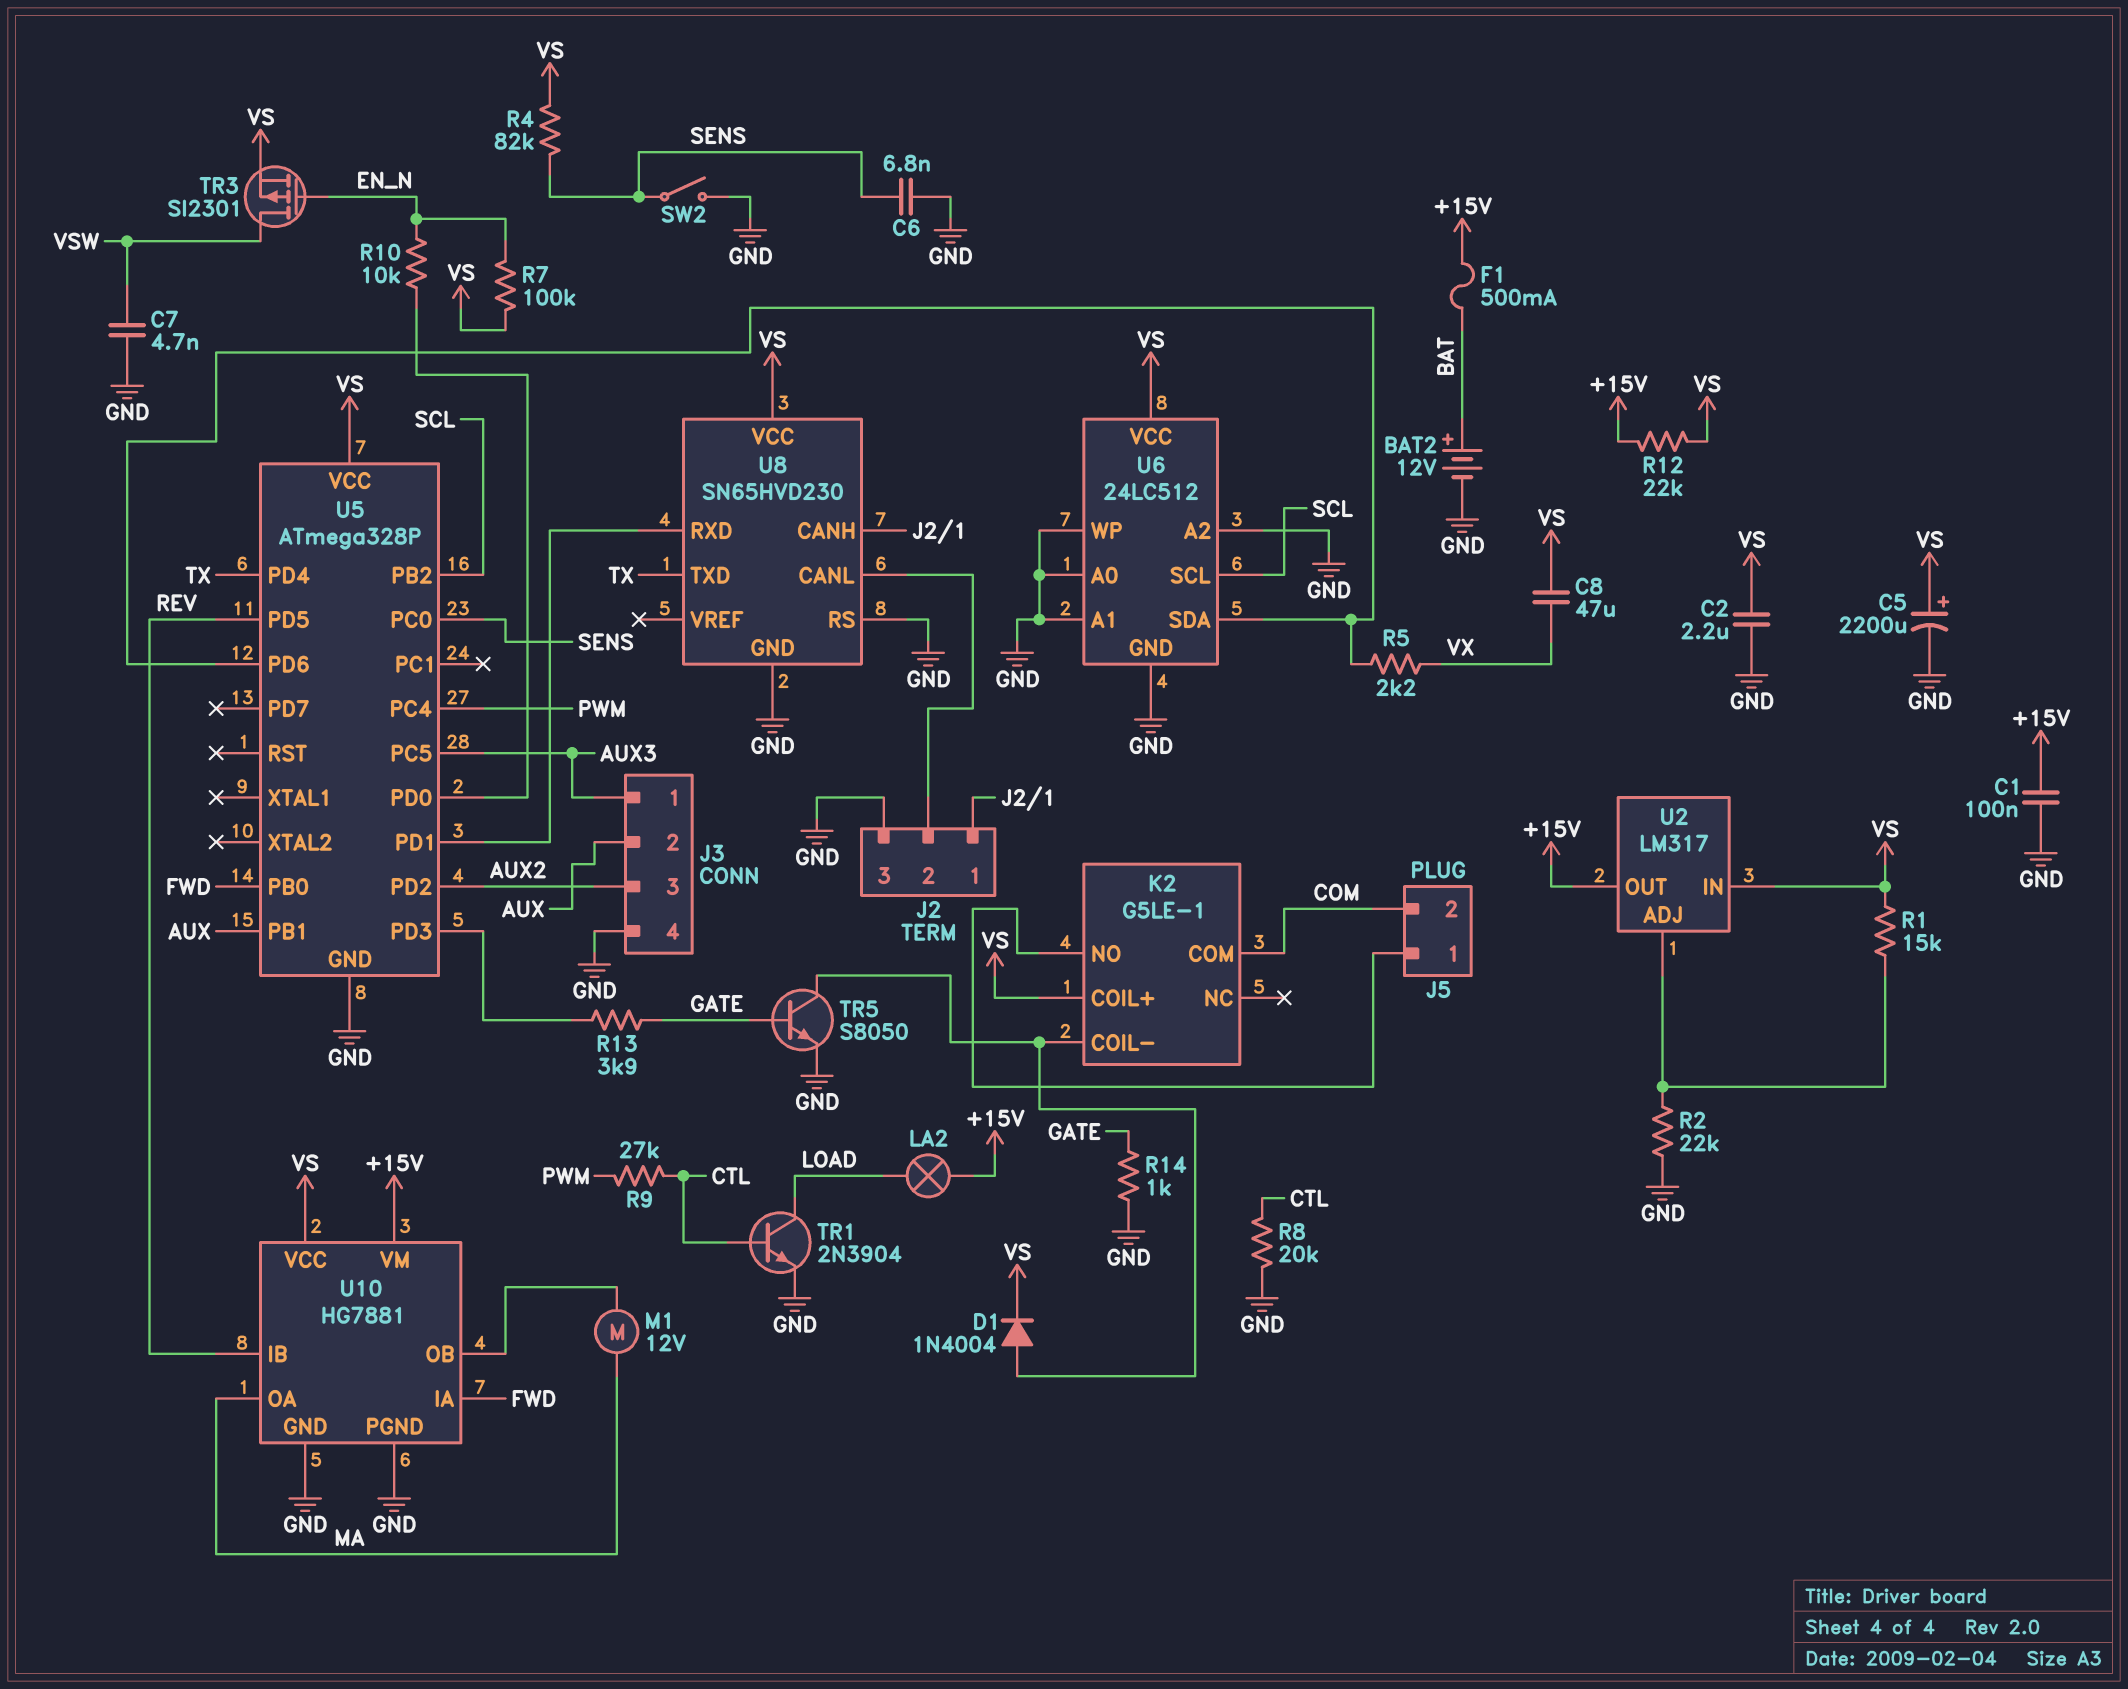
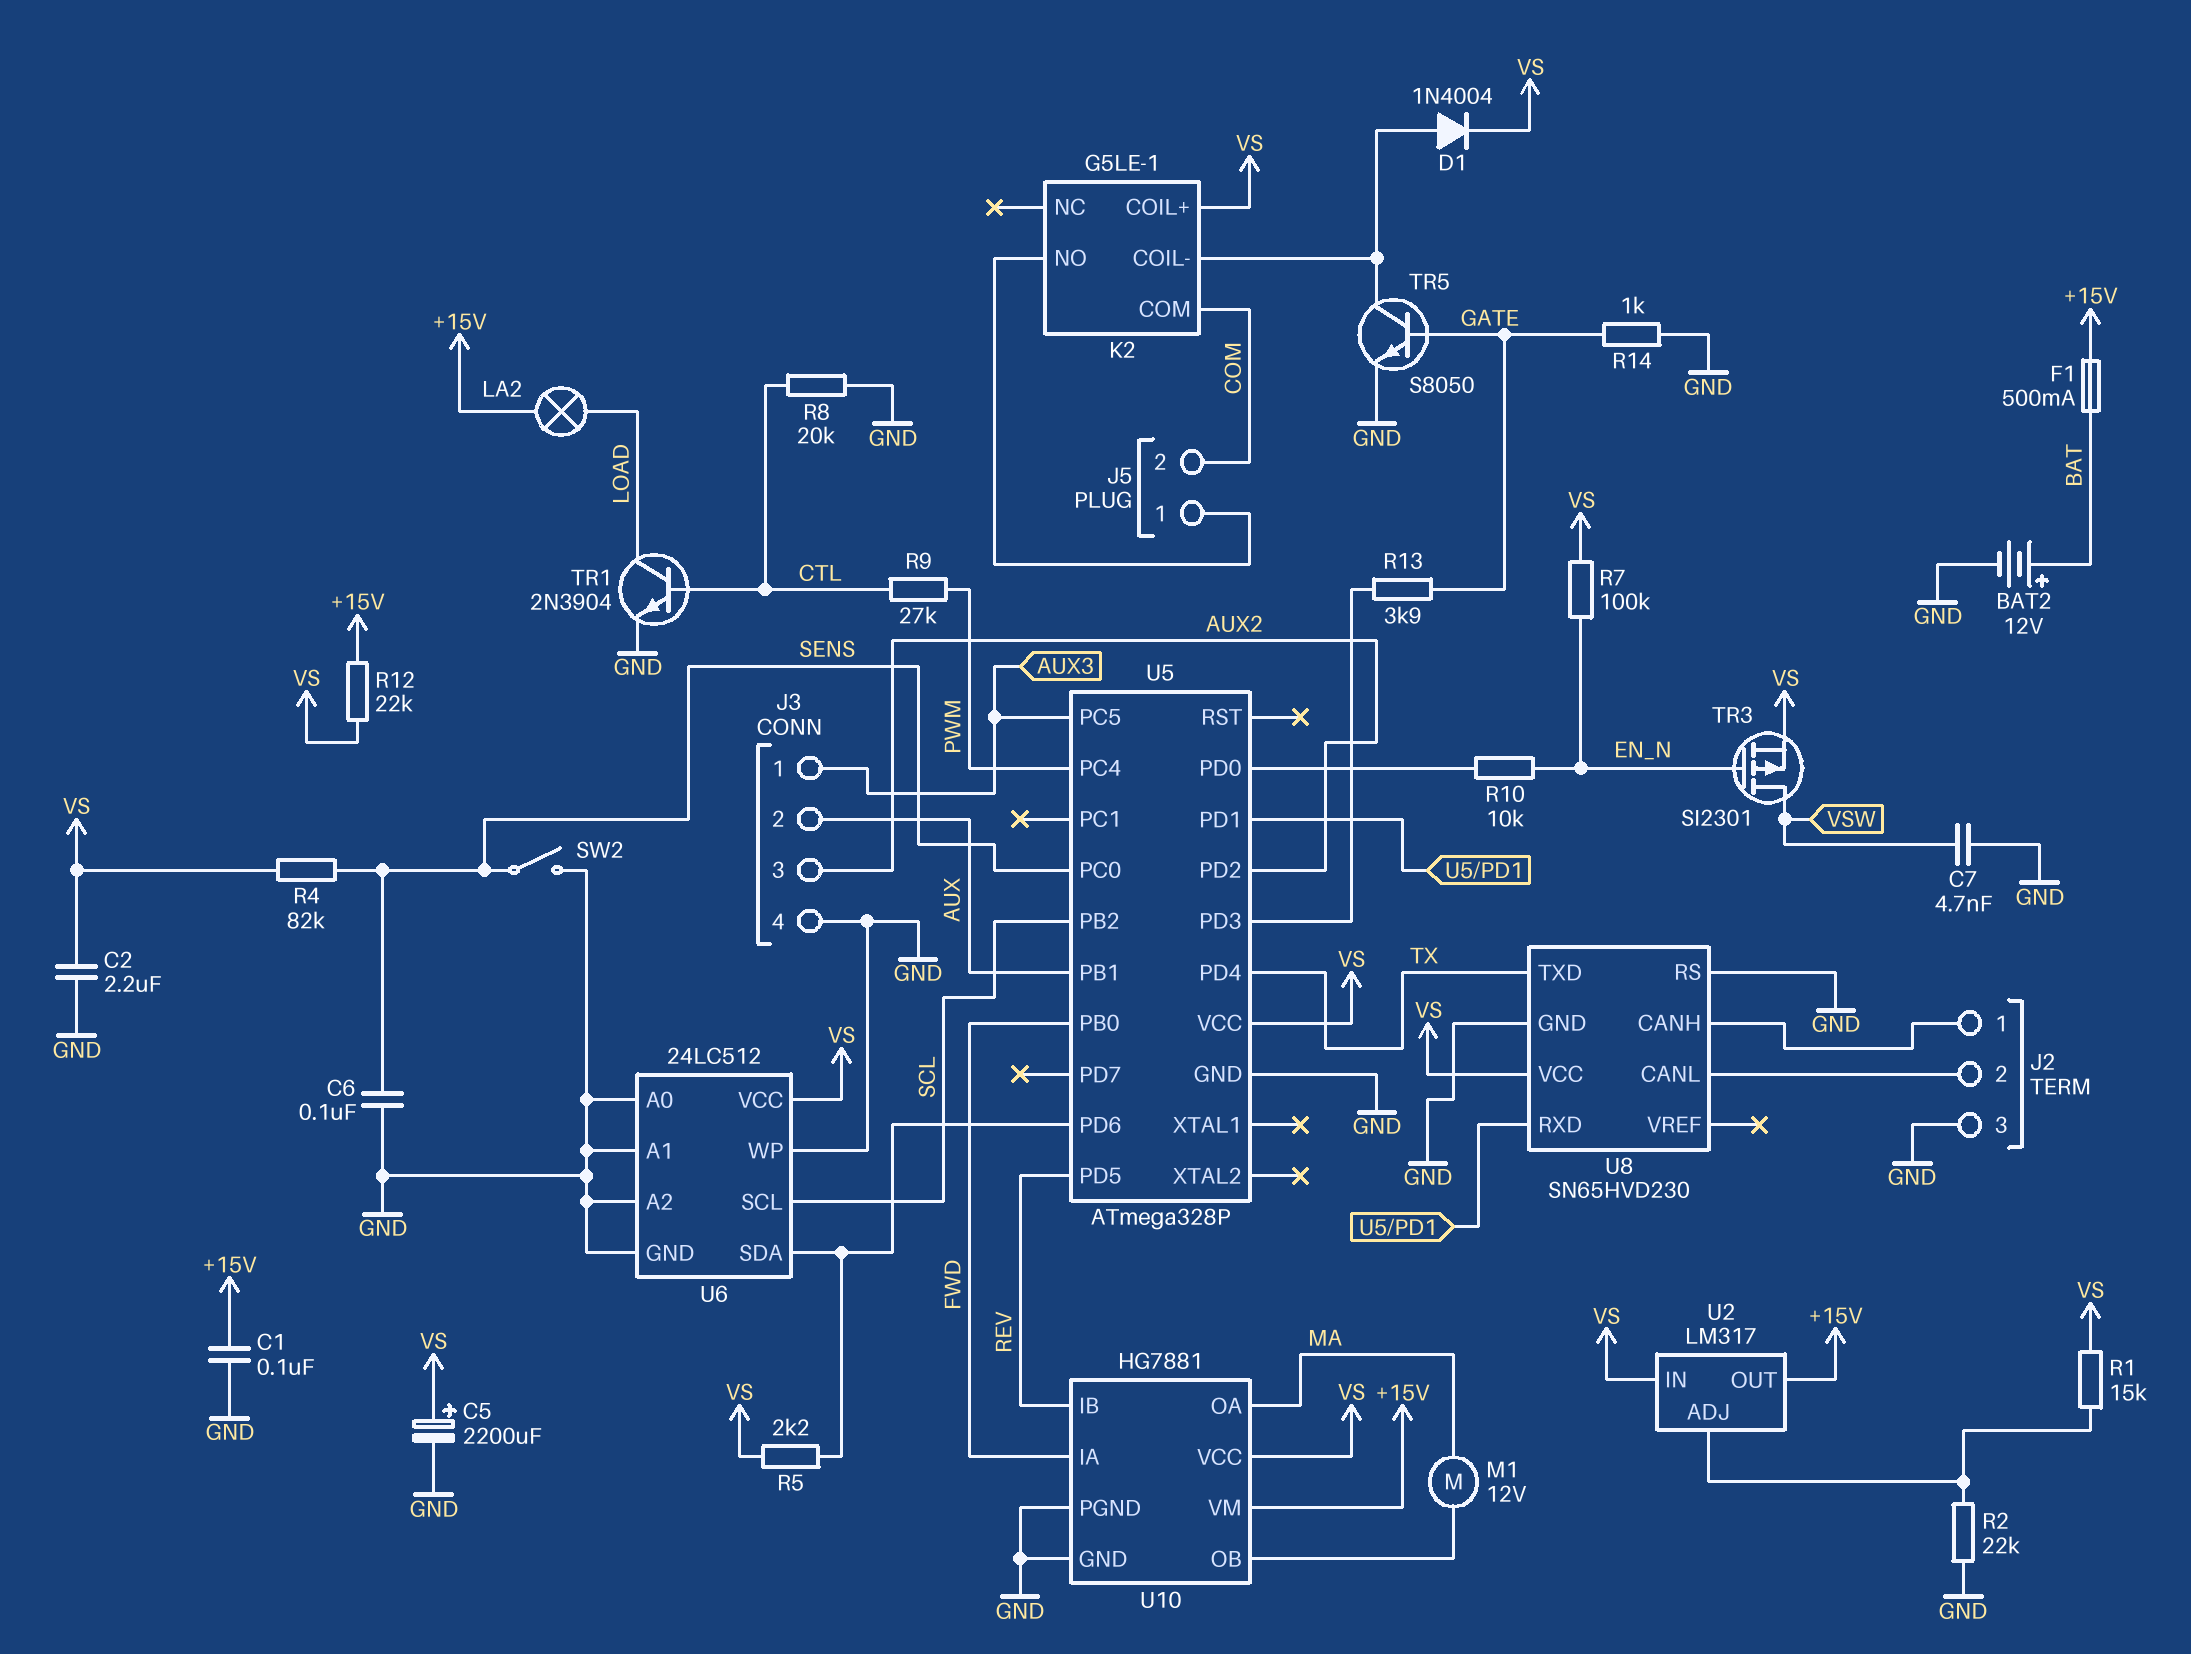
C6: 6.8nF (GND, SENS) -> 100nF (GND, SENS)
C8: 47uF (VS, VX) -> none
R5: 2.2k (U5/PD6, VX) -> 2.2k (U5/PD6, VS)

